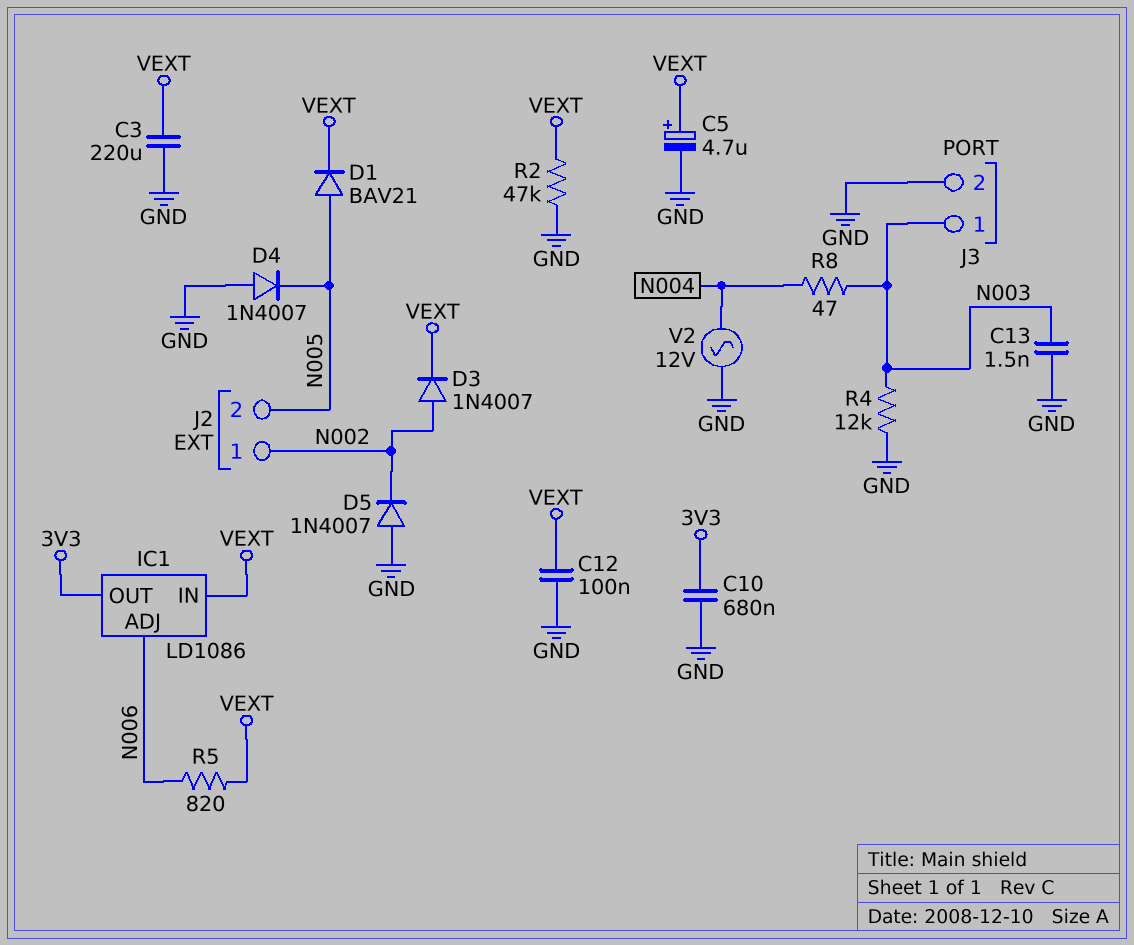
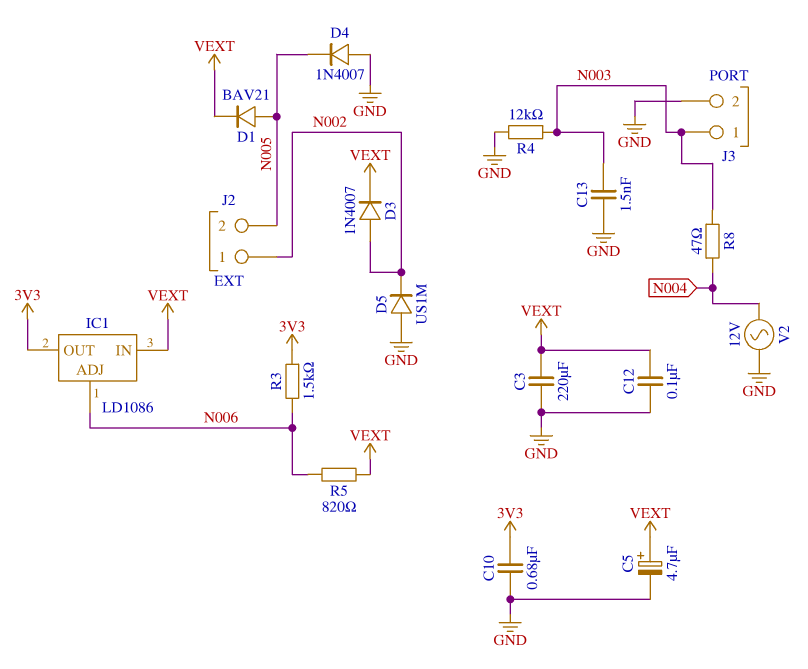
D5: diode 1N4007 (A GND, K N002) -> diode US1M (A GND, K N002)
R2: 47k (GND, VEXT) -> none
R3: none -> 1.5k (3V3, N006)

